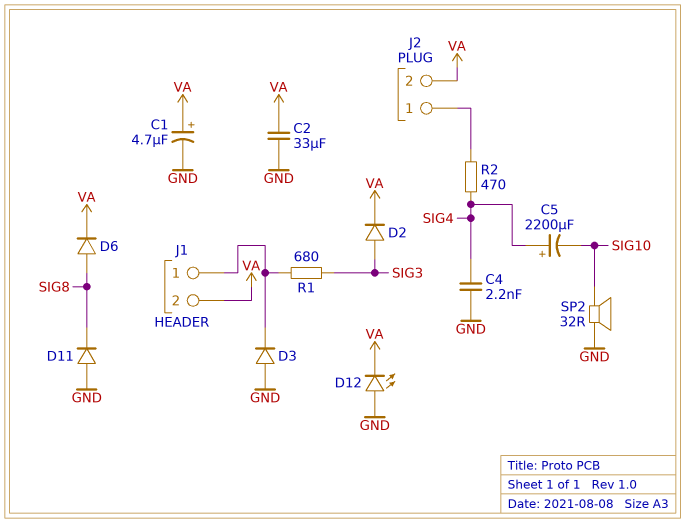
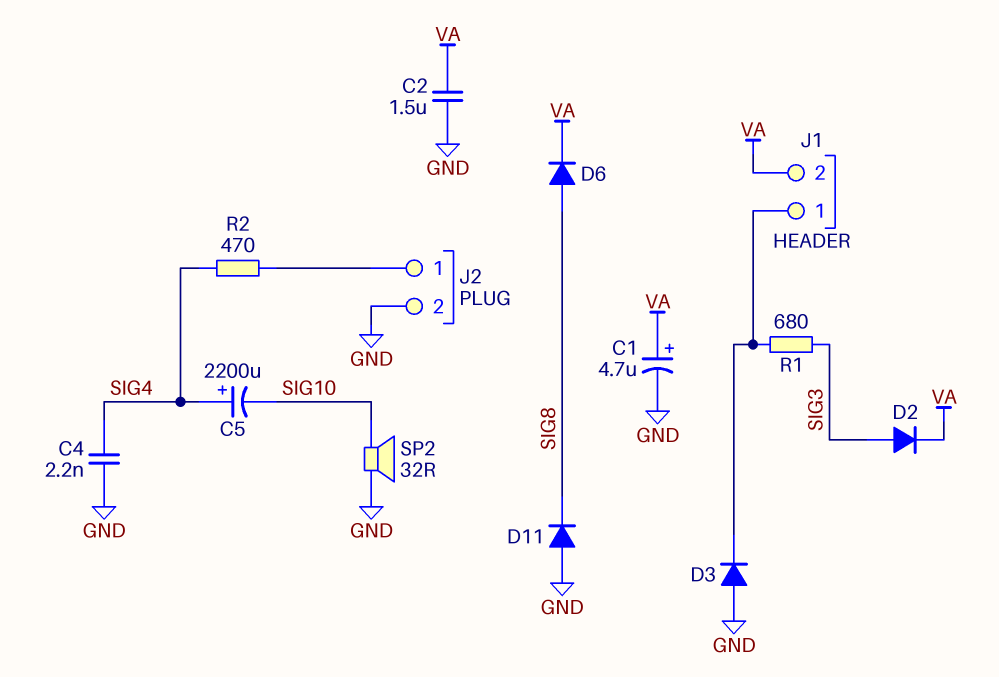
C2: 33uF (GND, VA) -> 1.5uF (GND, VA)
D12: LED (A GND, K VA) -> none
J2 pin 2: VA -> GND

